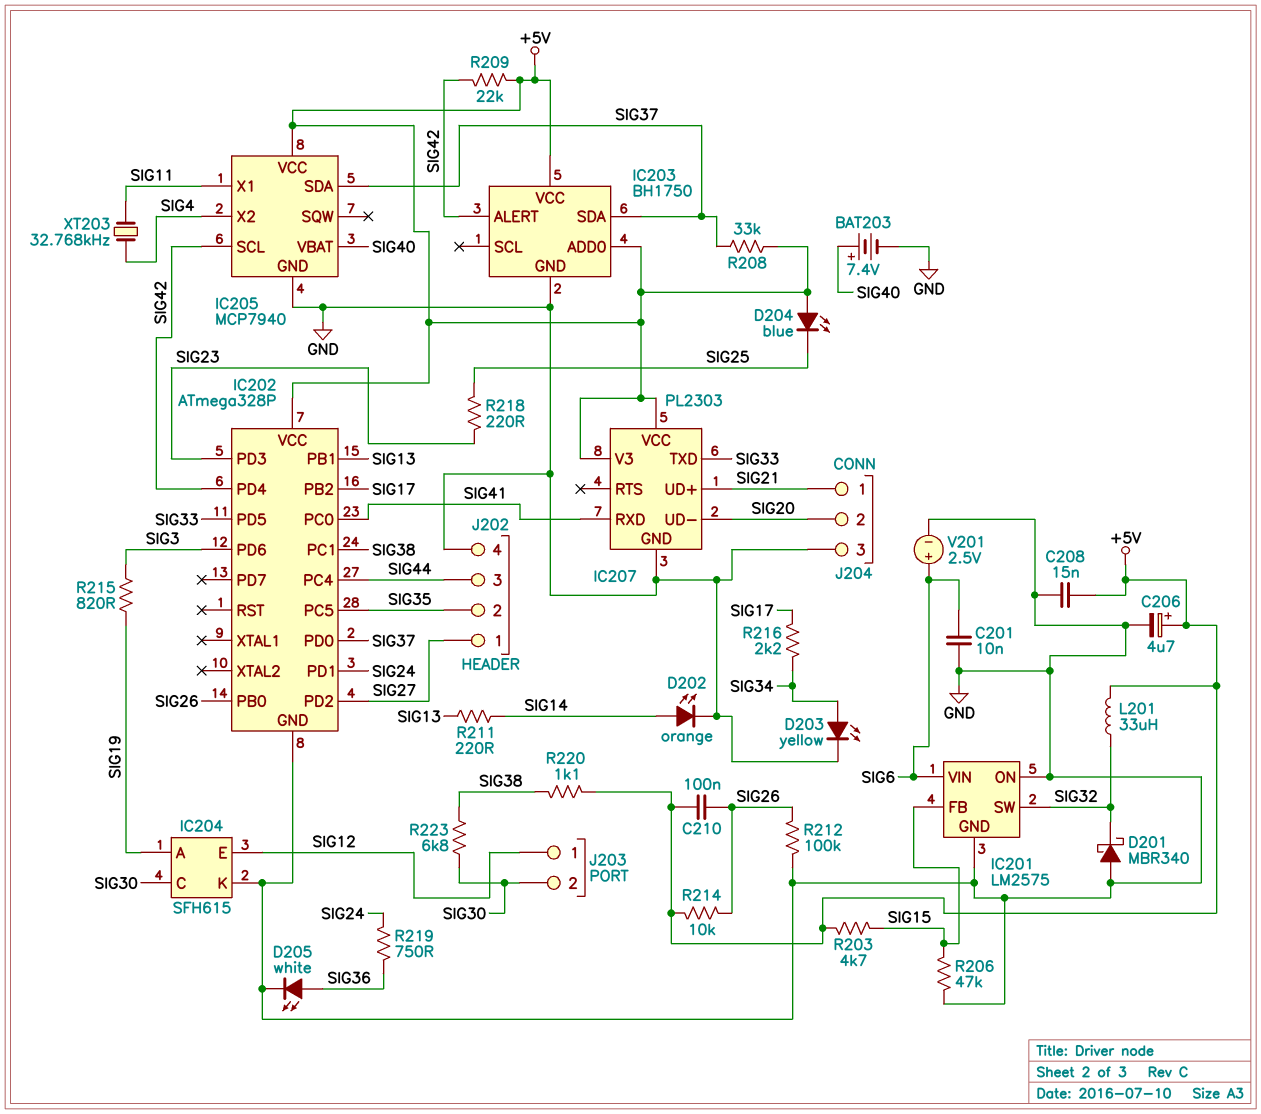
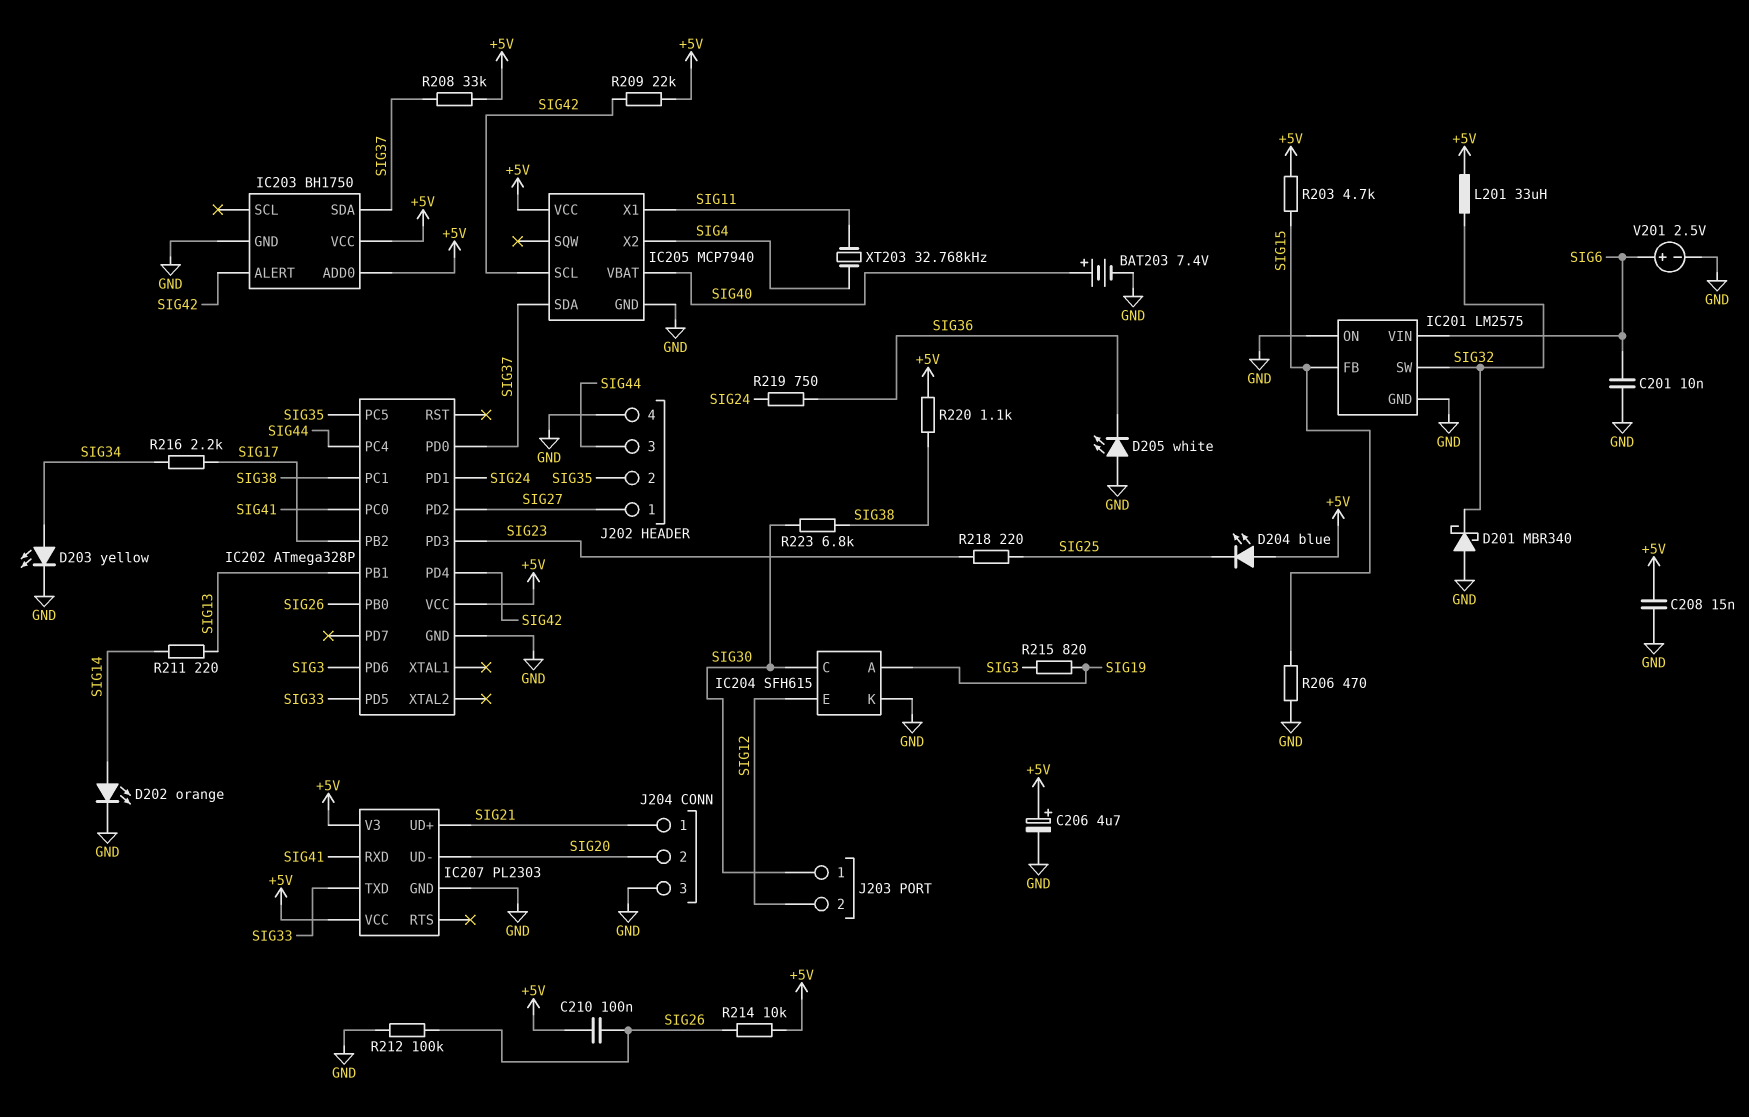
D205: LED white (A SIG36, K GND) -> LED white (A GND, K SIG36)
J203 pin 1: SIG12 -> SIG30
J203 pin 2: SIG30 -> SIG12
R206: 47k (GND, SIG15) -> 470 (GND, SIG15)

